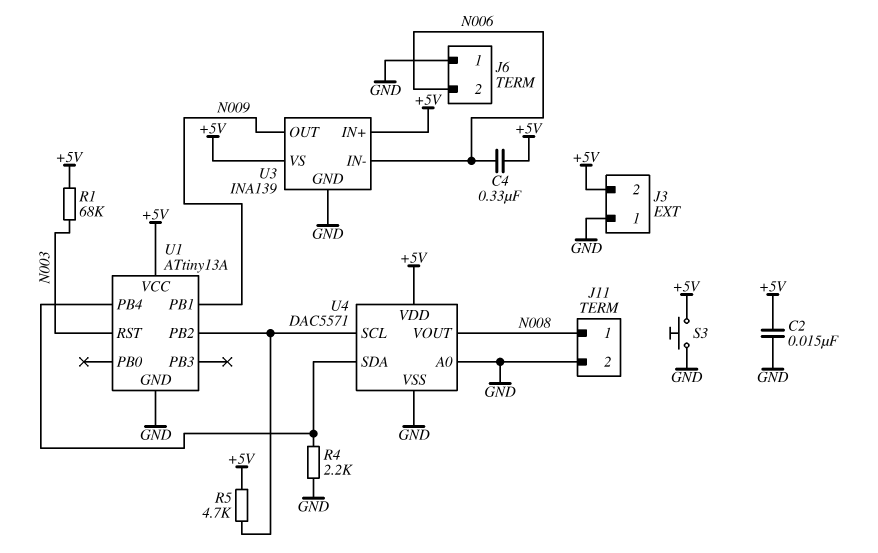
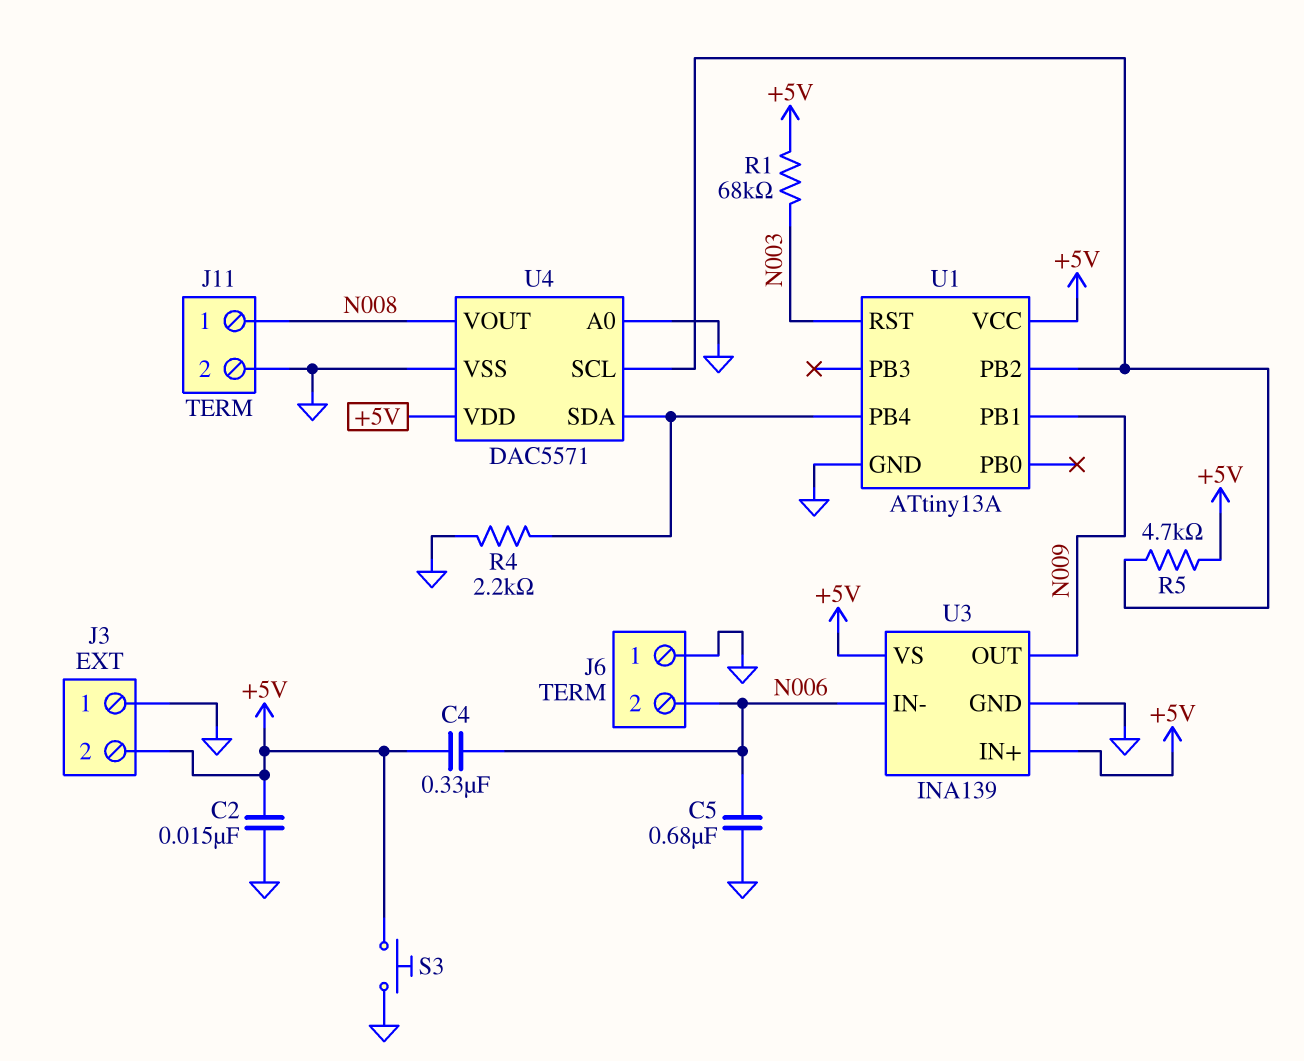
C5: none -> 680nF (GND, N006)

